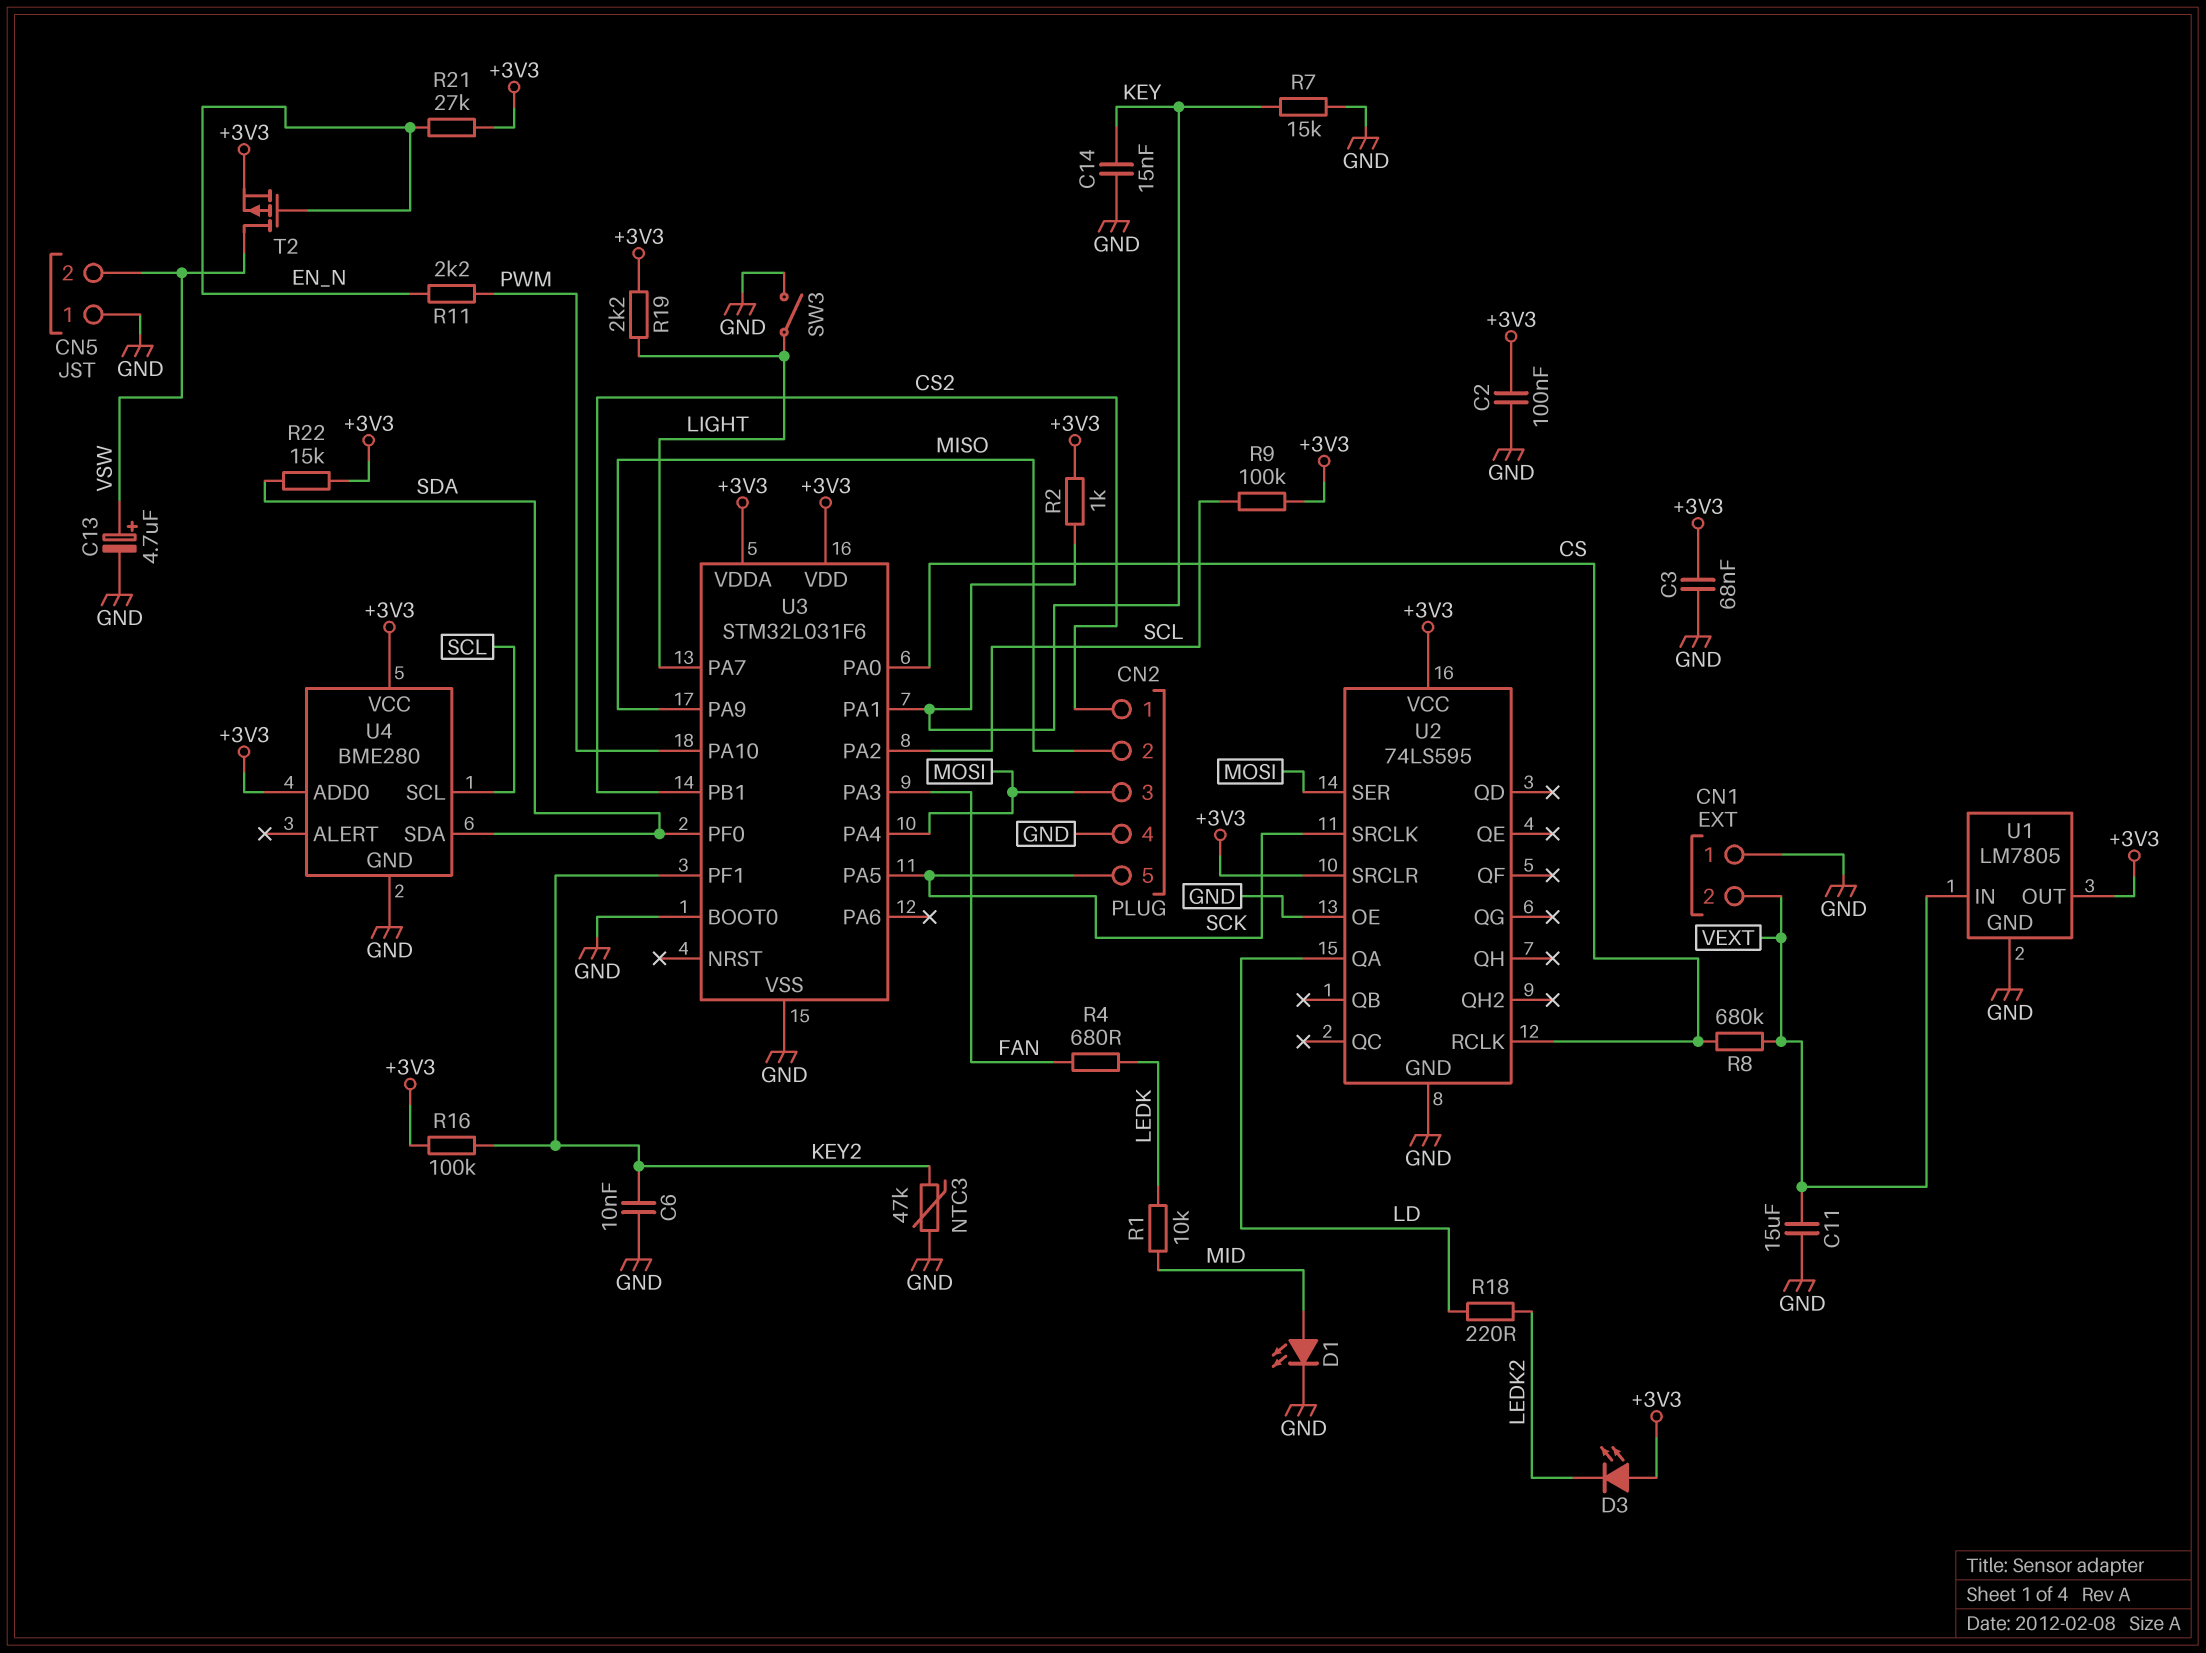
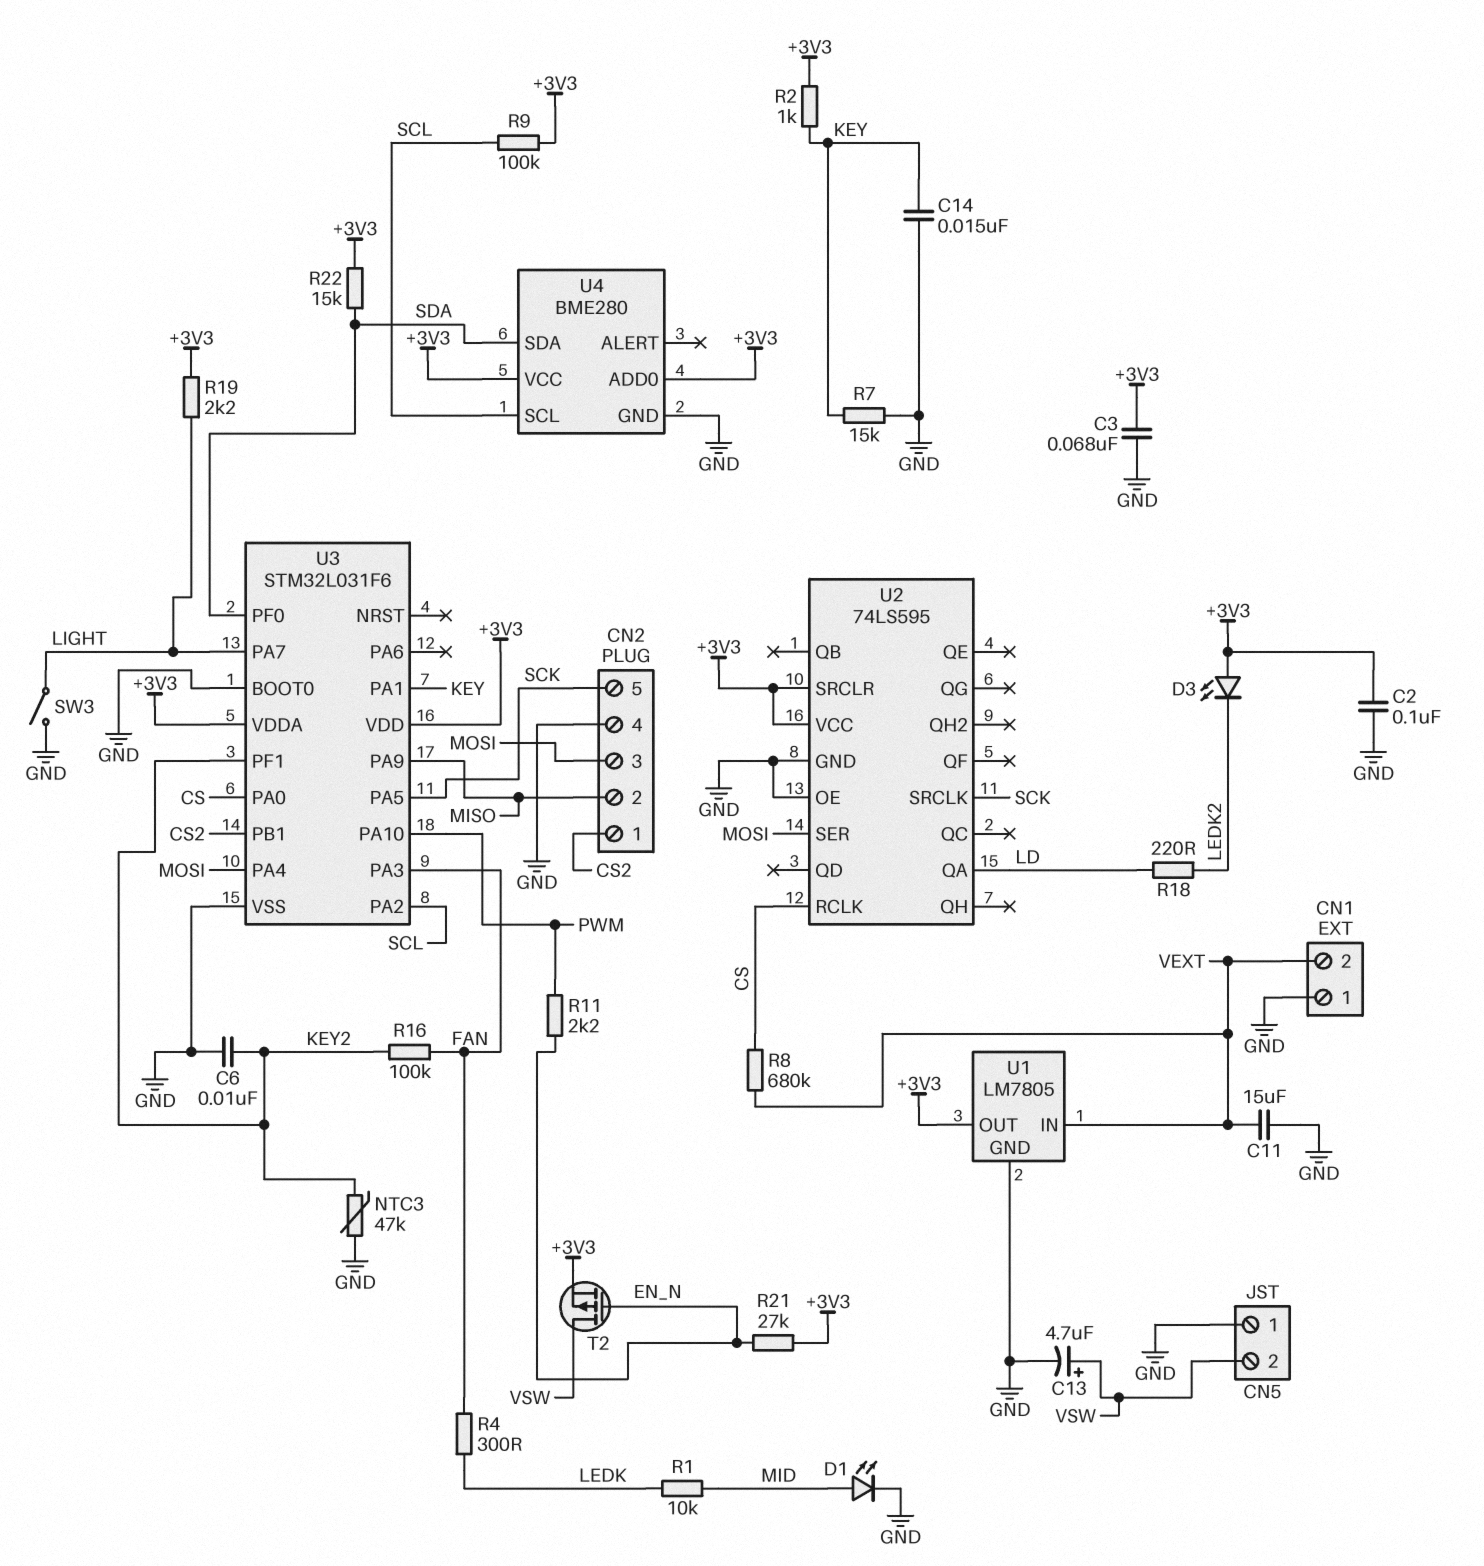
R4: 680 (FAN, LEDK) -> 300 (FAN, LEDK)
R16: 100k (+3V3, KEY2) -> 100k (FAN, KEY2)

